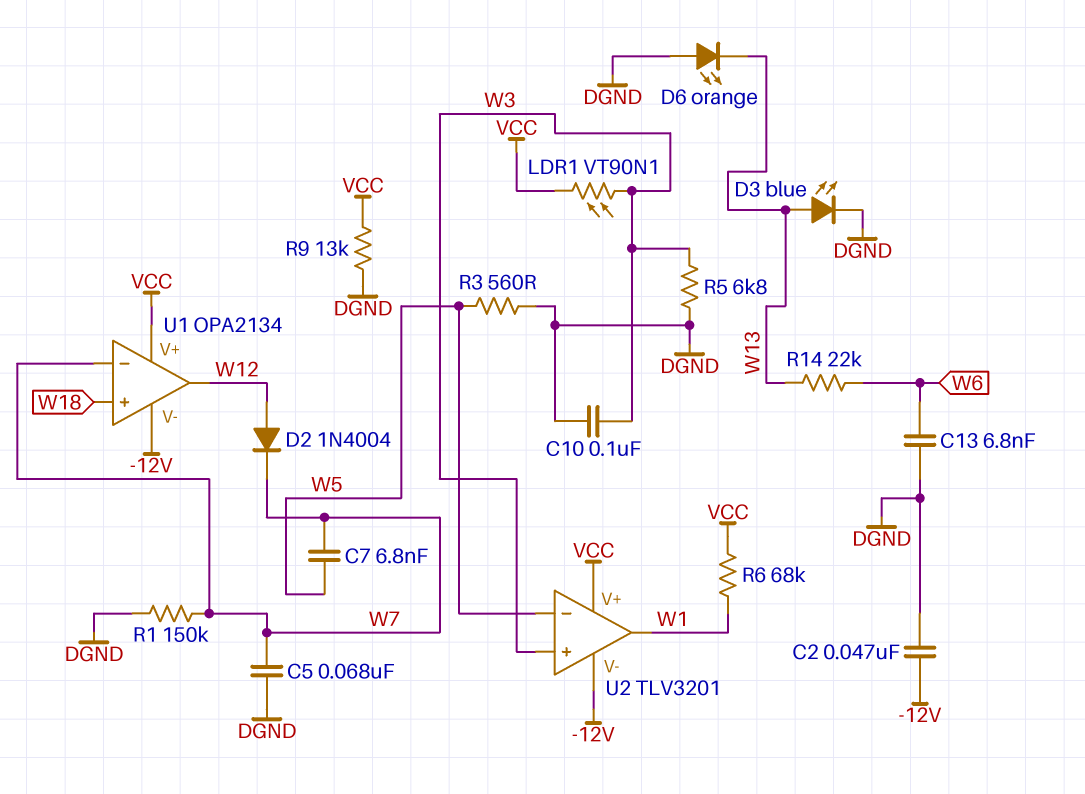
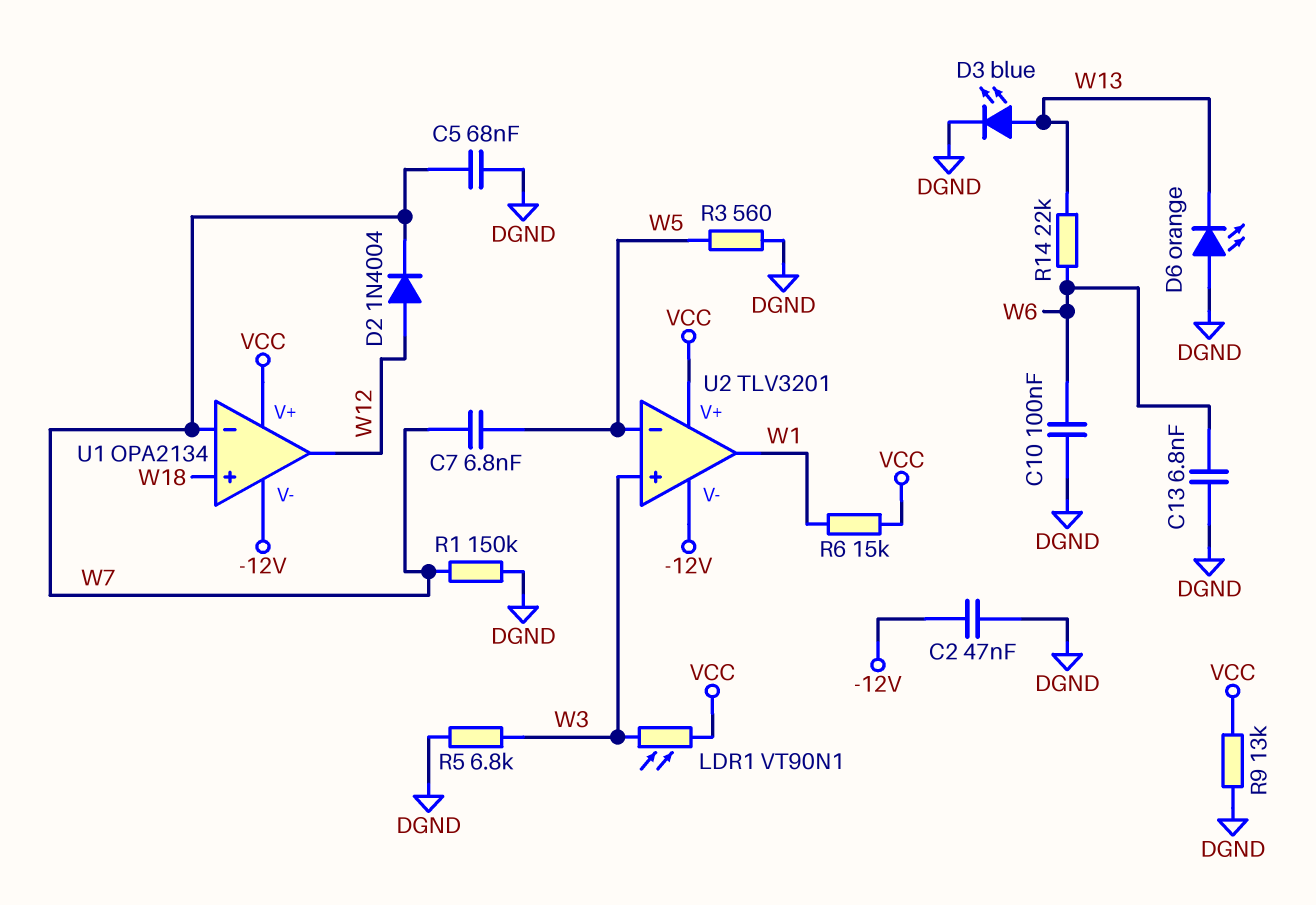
C10: 100nF (DGND, W3) -> 100nF (DGND, W6)
R6: 68k (VCC, W1) -> 15k (VCC, W1)

